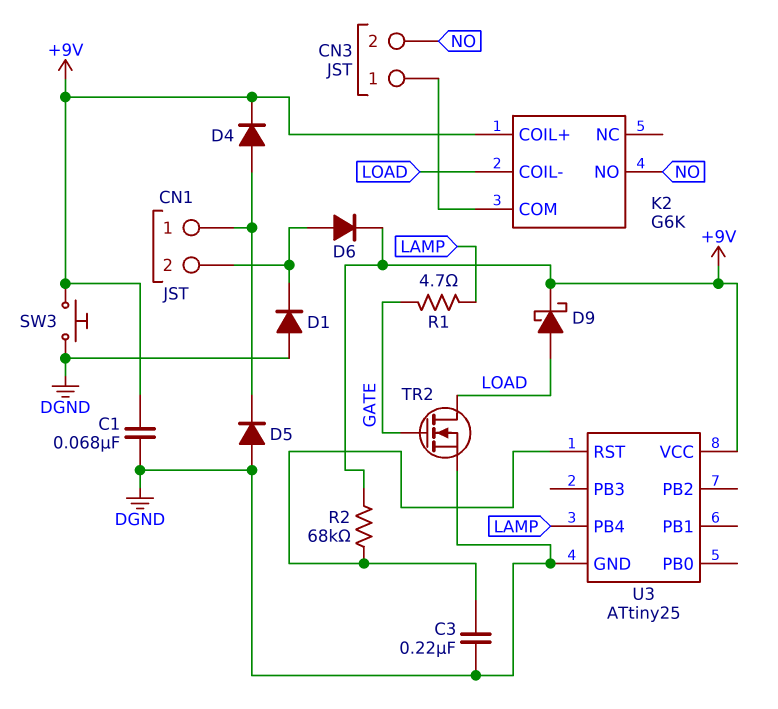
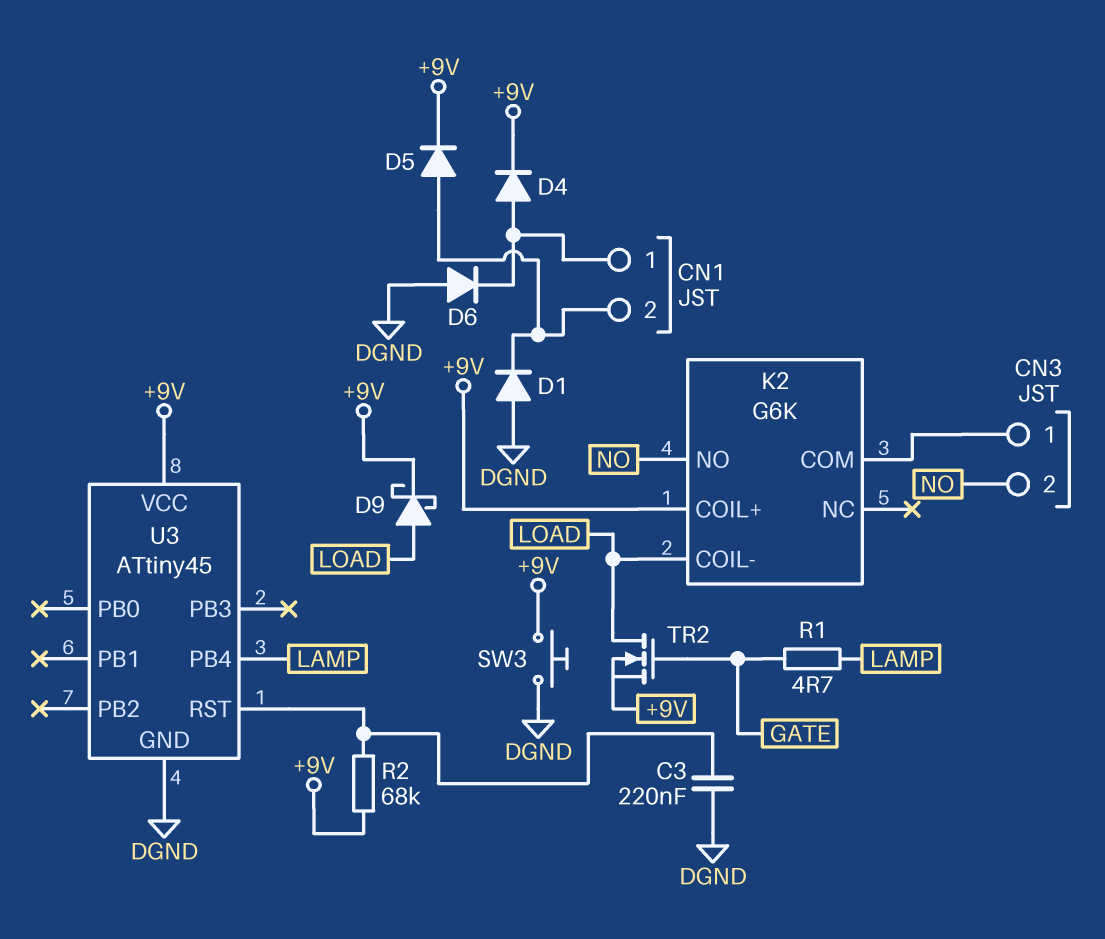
C1: 68nF (+9V, DGND) -> none
D5: diode (A DGND, K CN1/1) -> diode (A CN1/2, K +9V)
D6: diode (A CN1/2, K +9V) -> diode (A DGND, K CN1/1)
TR2: NMOS (G GATE, D LOAD, S DGND) -> NMOS (G GATE, D LOAD, S +9V)
U3: ATtiny25 -> ATtiny45

